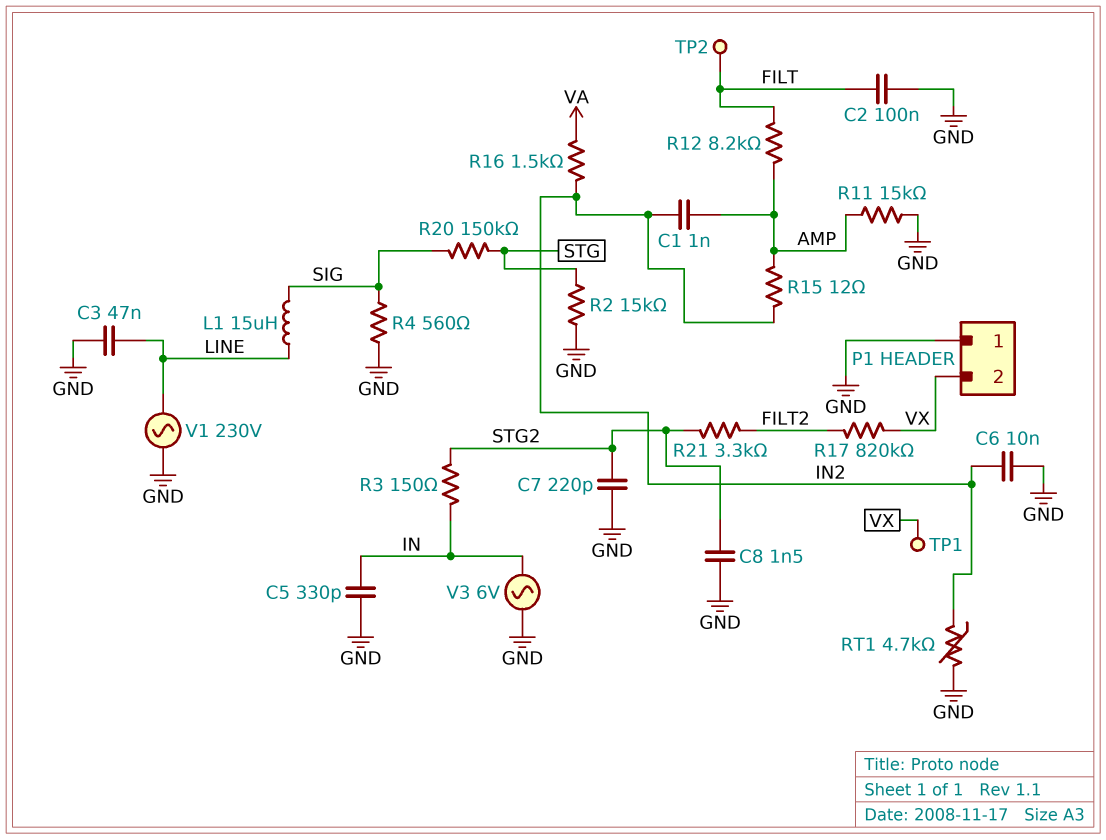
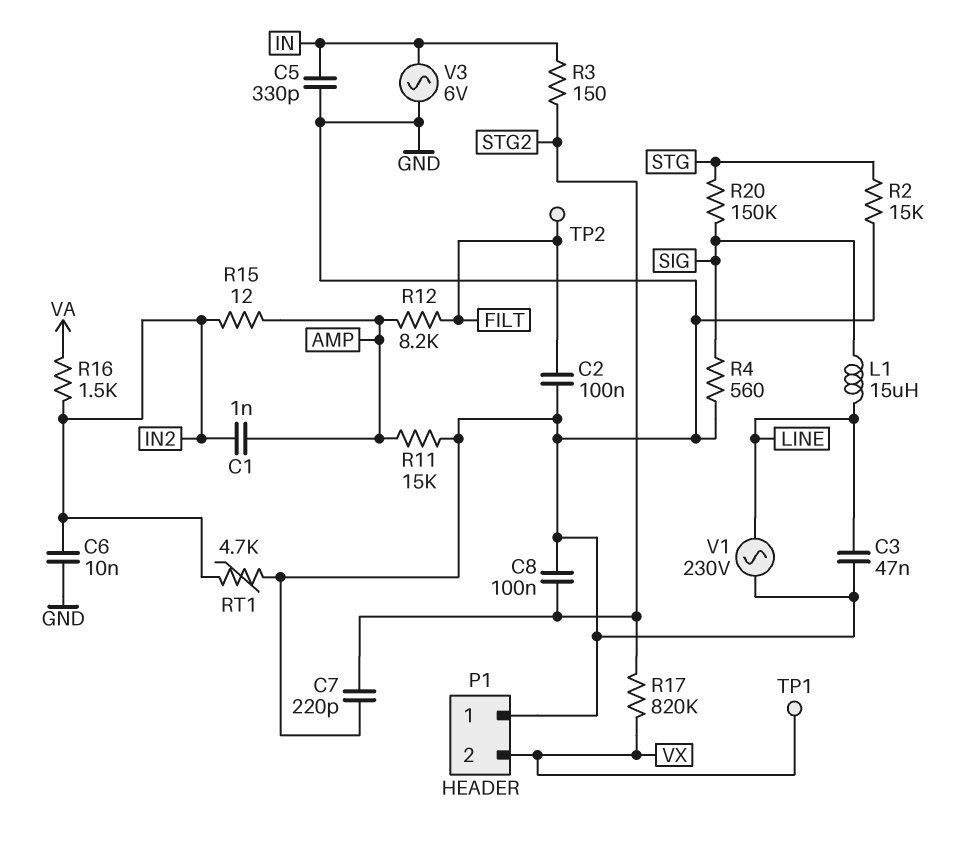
C8: 1.5nF (GND, STG2) -> 100nF (GND, STG2)
R17: 820k (FILT2, VX) -> 820k (STG2, VX)
R21: 3.3k (FILT2, STG2) -> none

